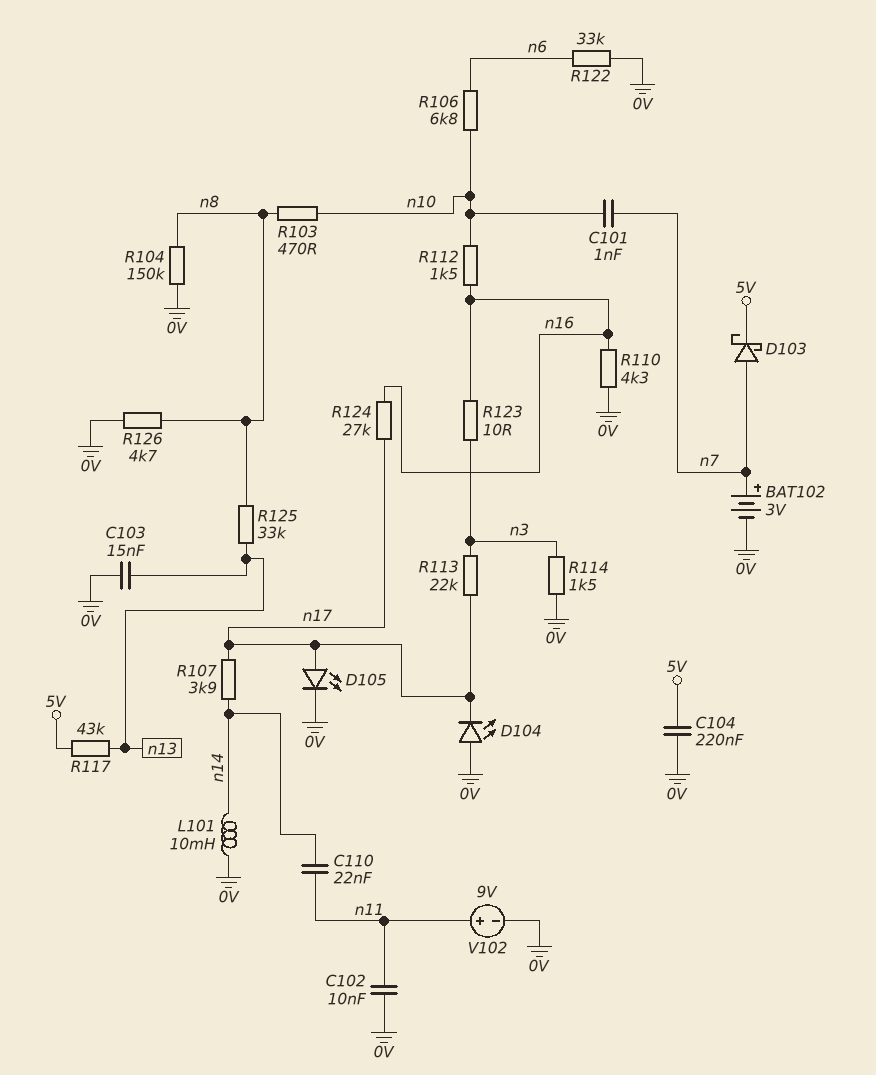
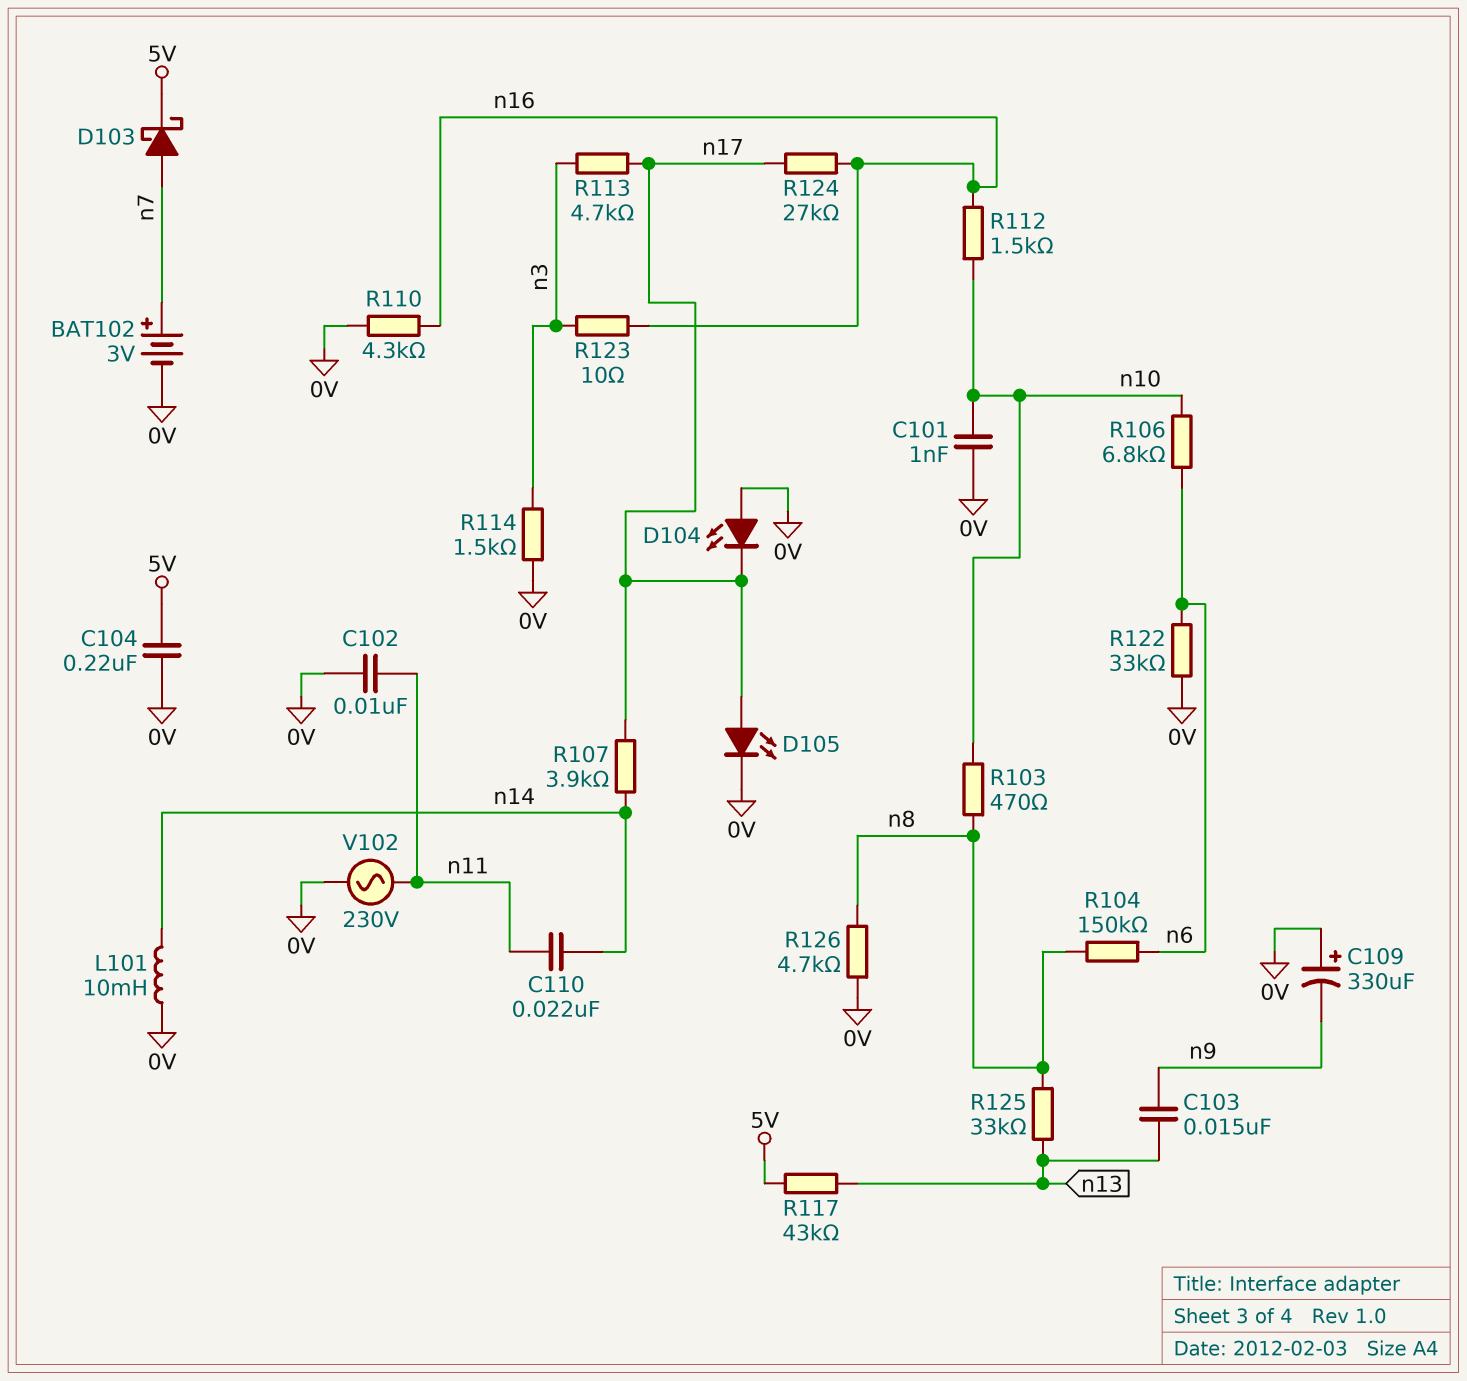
C101: 1nF (n7, n10) -> 1nF (0V, n10)
C103: 15nF (0V, n13) -> 15nF (n9, n13)
C109: none -> 330uF (plus 0V, minus n9)
R104: 150k (0V, n8) -> 150k (n6, n8)
R113: 22k (n3, n17) -> 4.7k (n3, n17)
V102: 9V (plus n11, minus 0V) -> AC 230V (0V, n11)

